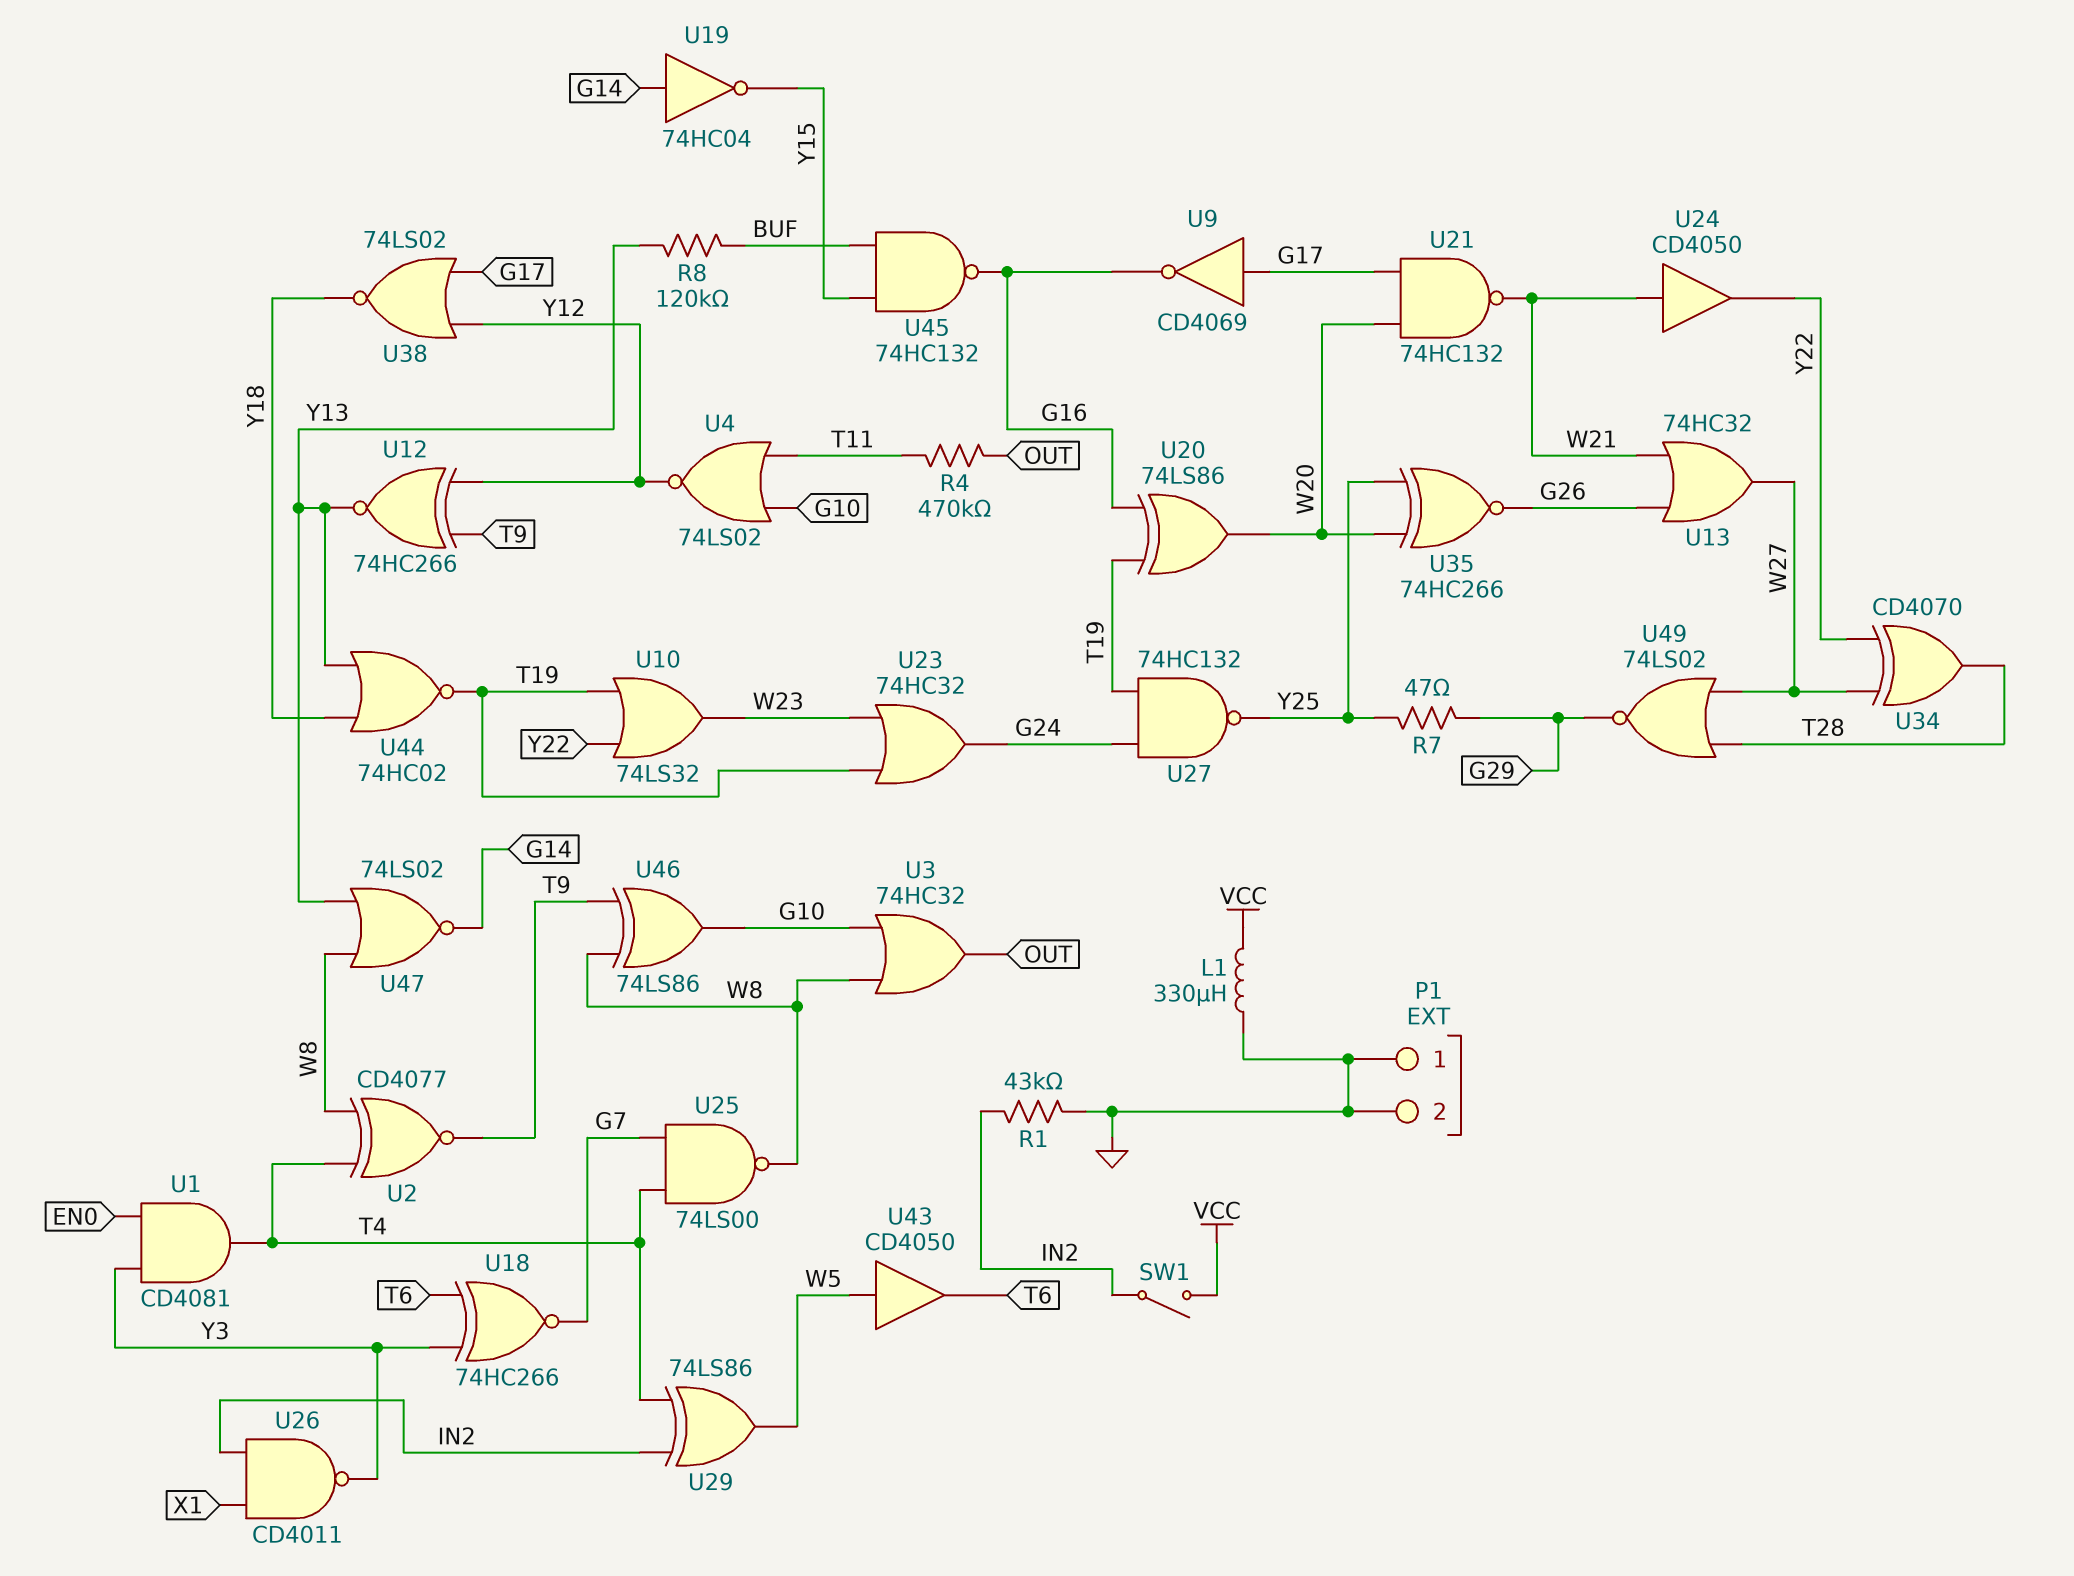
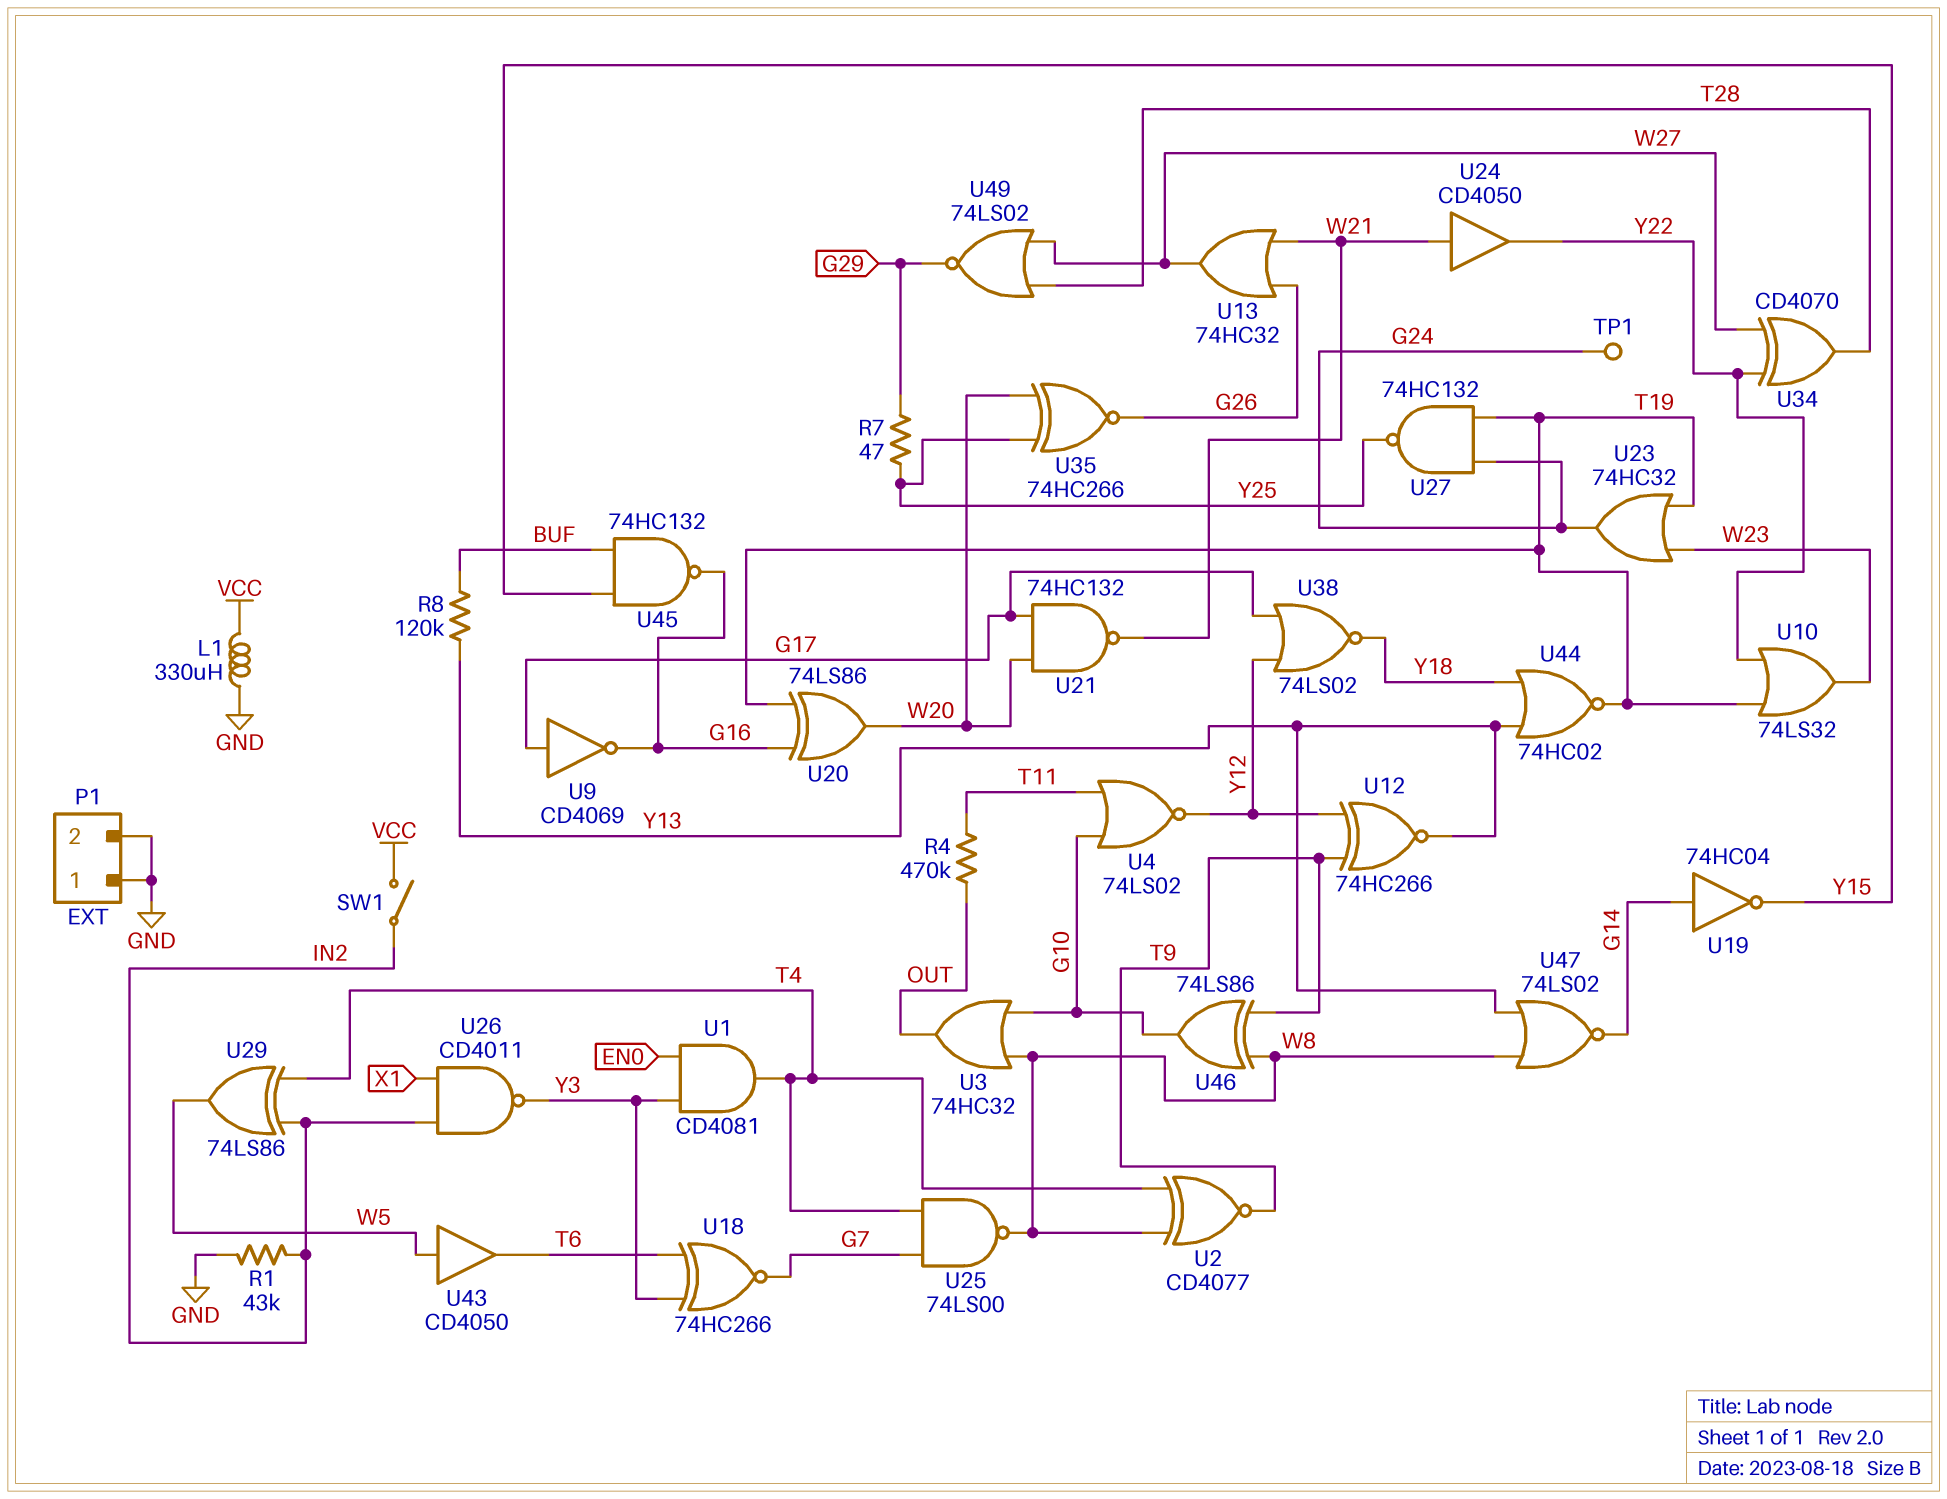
TP1: none -> test point (G24)

